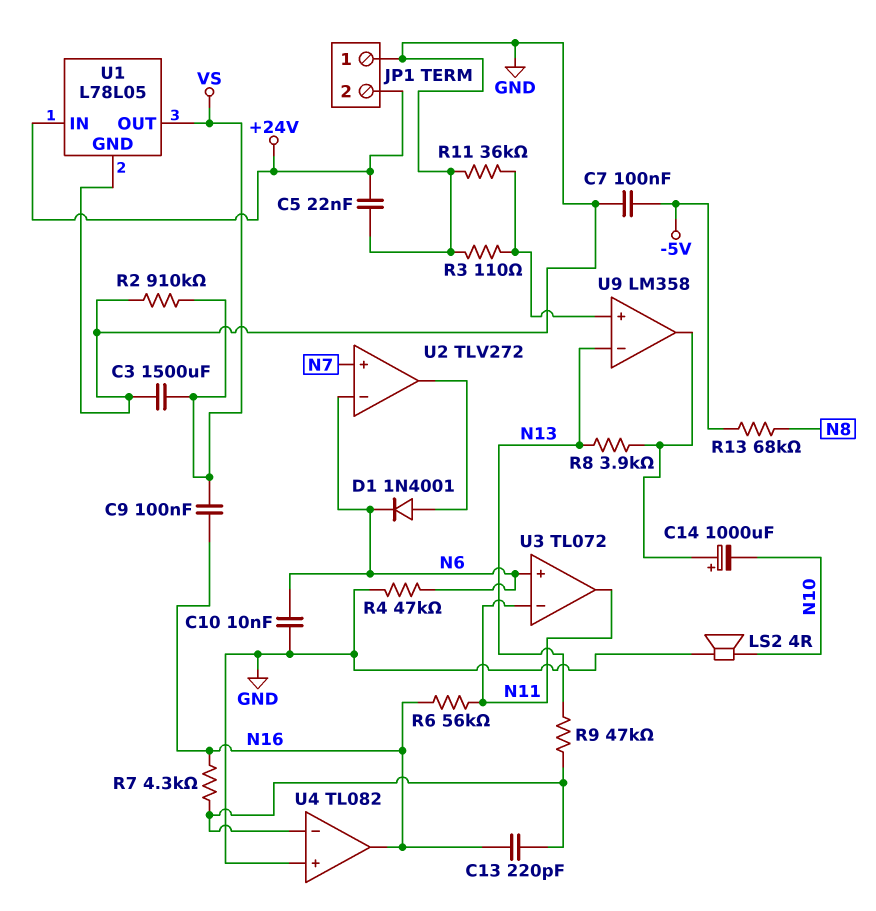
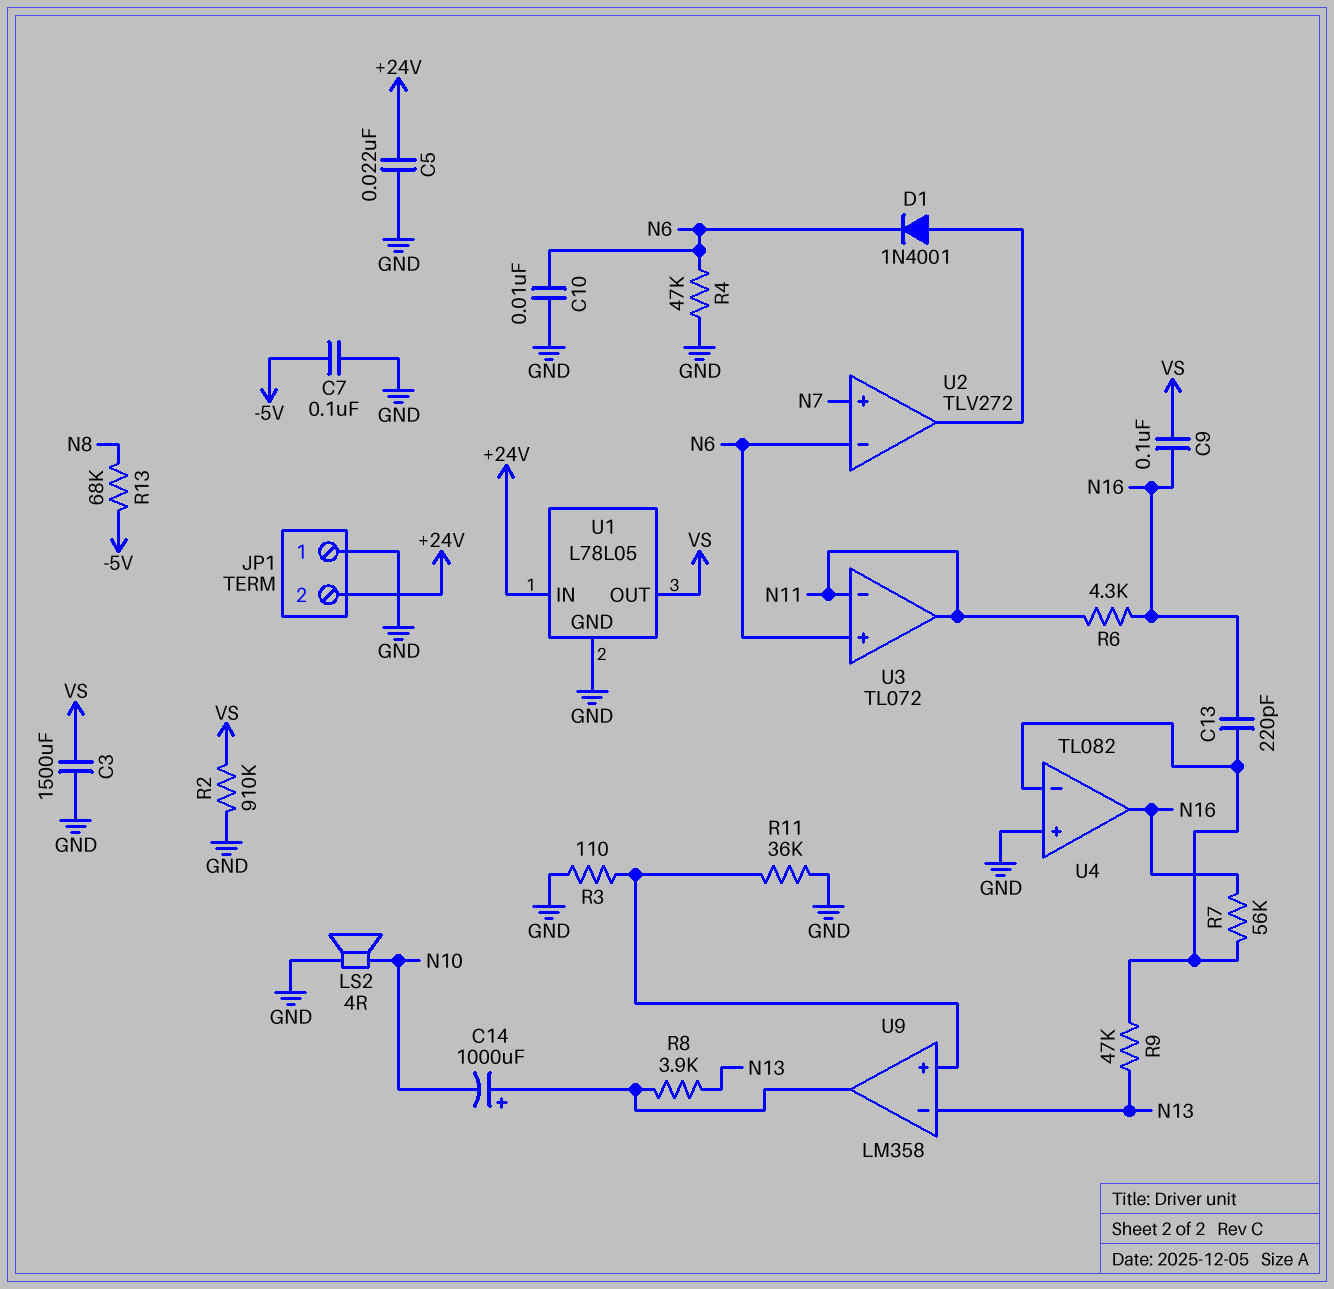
R6: 56k (N11, N16) -> 4.3k (N11, N16)
R7: 4.3k (N16, U4/in-) -> 56k (N16, U4/in-)

